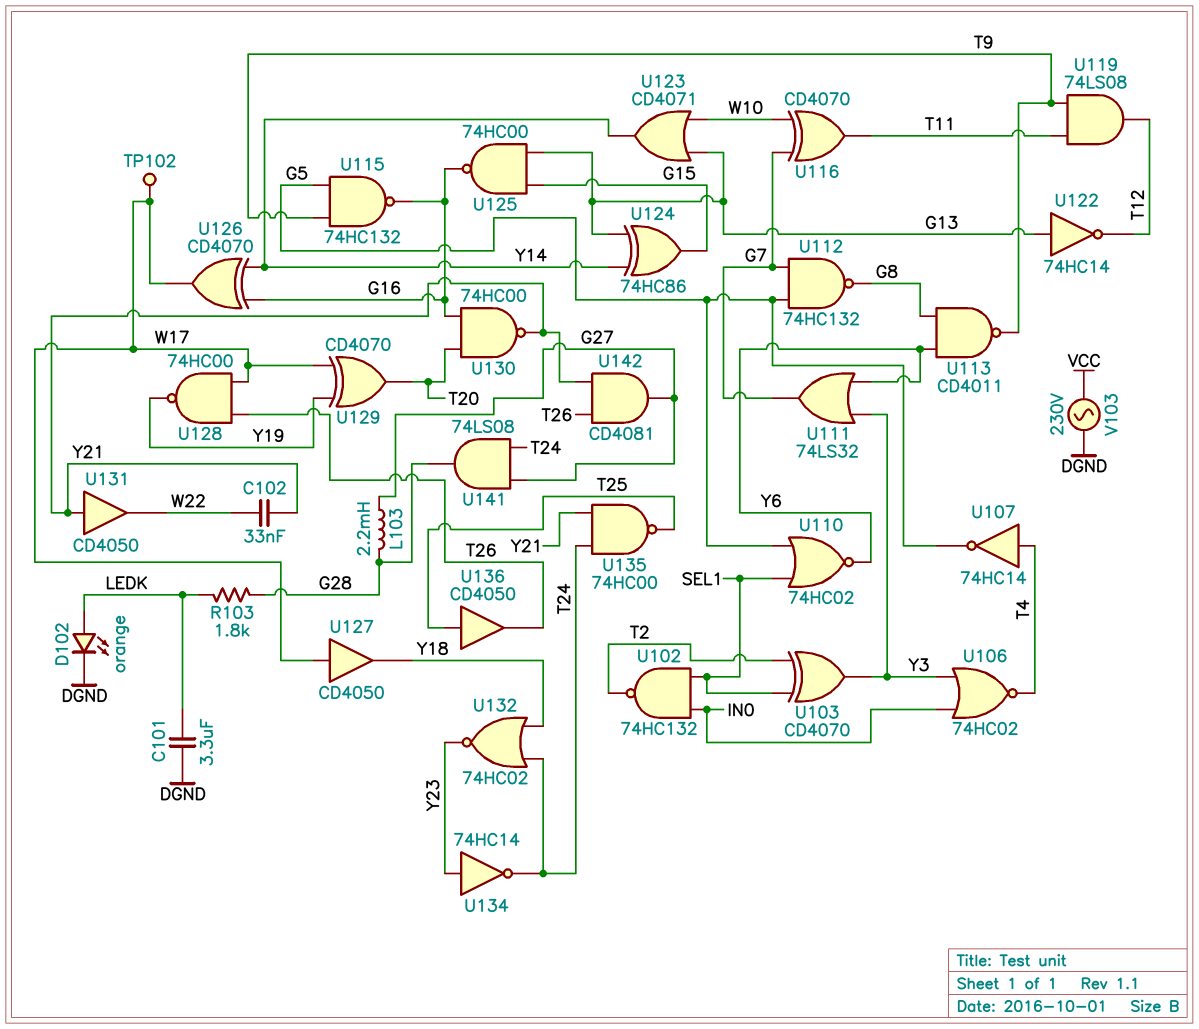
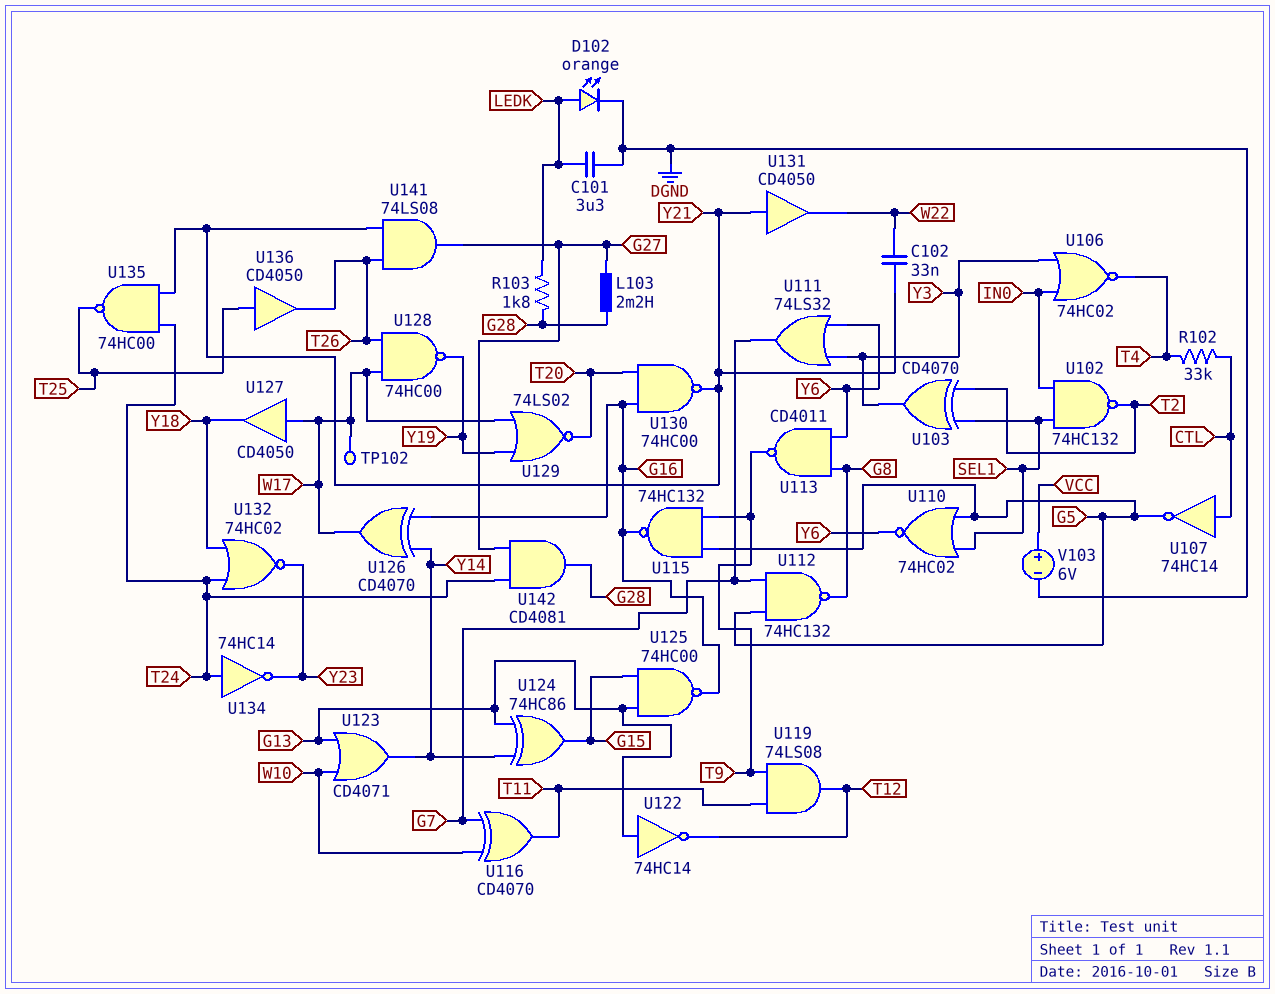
R102: none -> 33k (CTL, T4)
U107: NOT 74HC14 (in T4, out G5) -> NOT 74HC14 (in CTL, out G5)
U129: XOR CD4070 (in W17, in Y19, out T20) -> NOR 74LS02 (in W17, in Y19, out T20)
U134: NOT 74HC14 (in Y23, out T24) -> NOT 74HC14 (in T24, out Y23)
U141: AND 74LS08 (in G27, in T24, out G28) -> AND 74LS08 (in T26, in Y21, out G27)
U142: AND CD4081 (in T26, in Y21, out G27) -> AND CD4081 (in G27, in T24, out G28)
V103: AC 230V (DGND, VCC) -> 6V (plus VCC, minus DGND)

